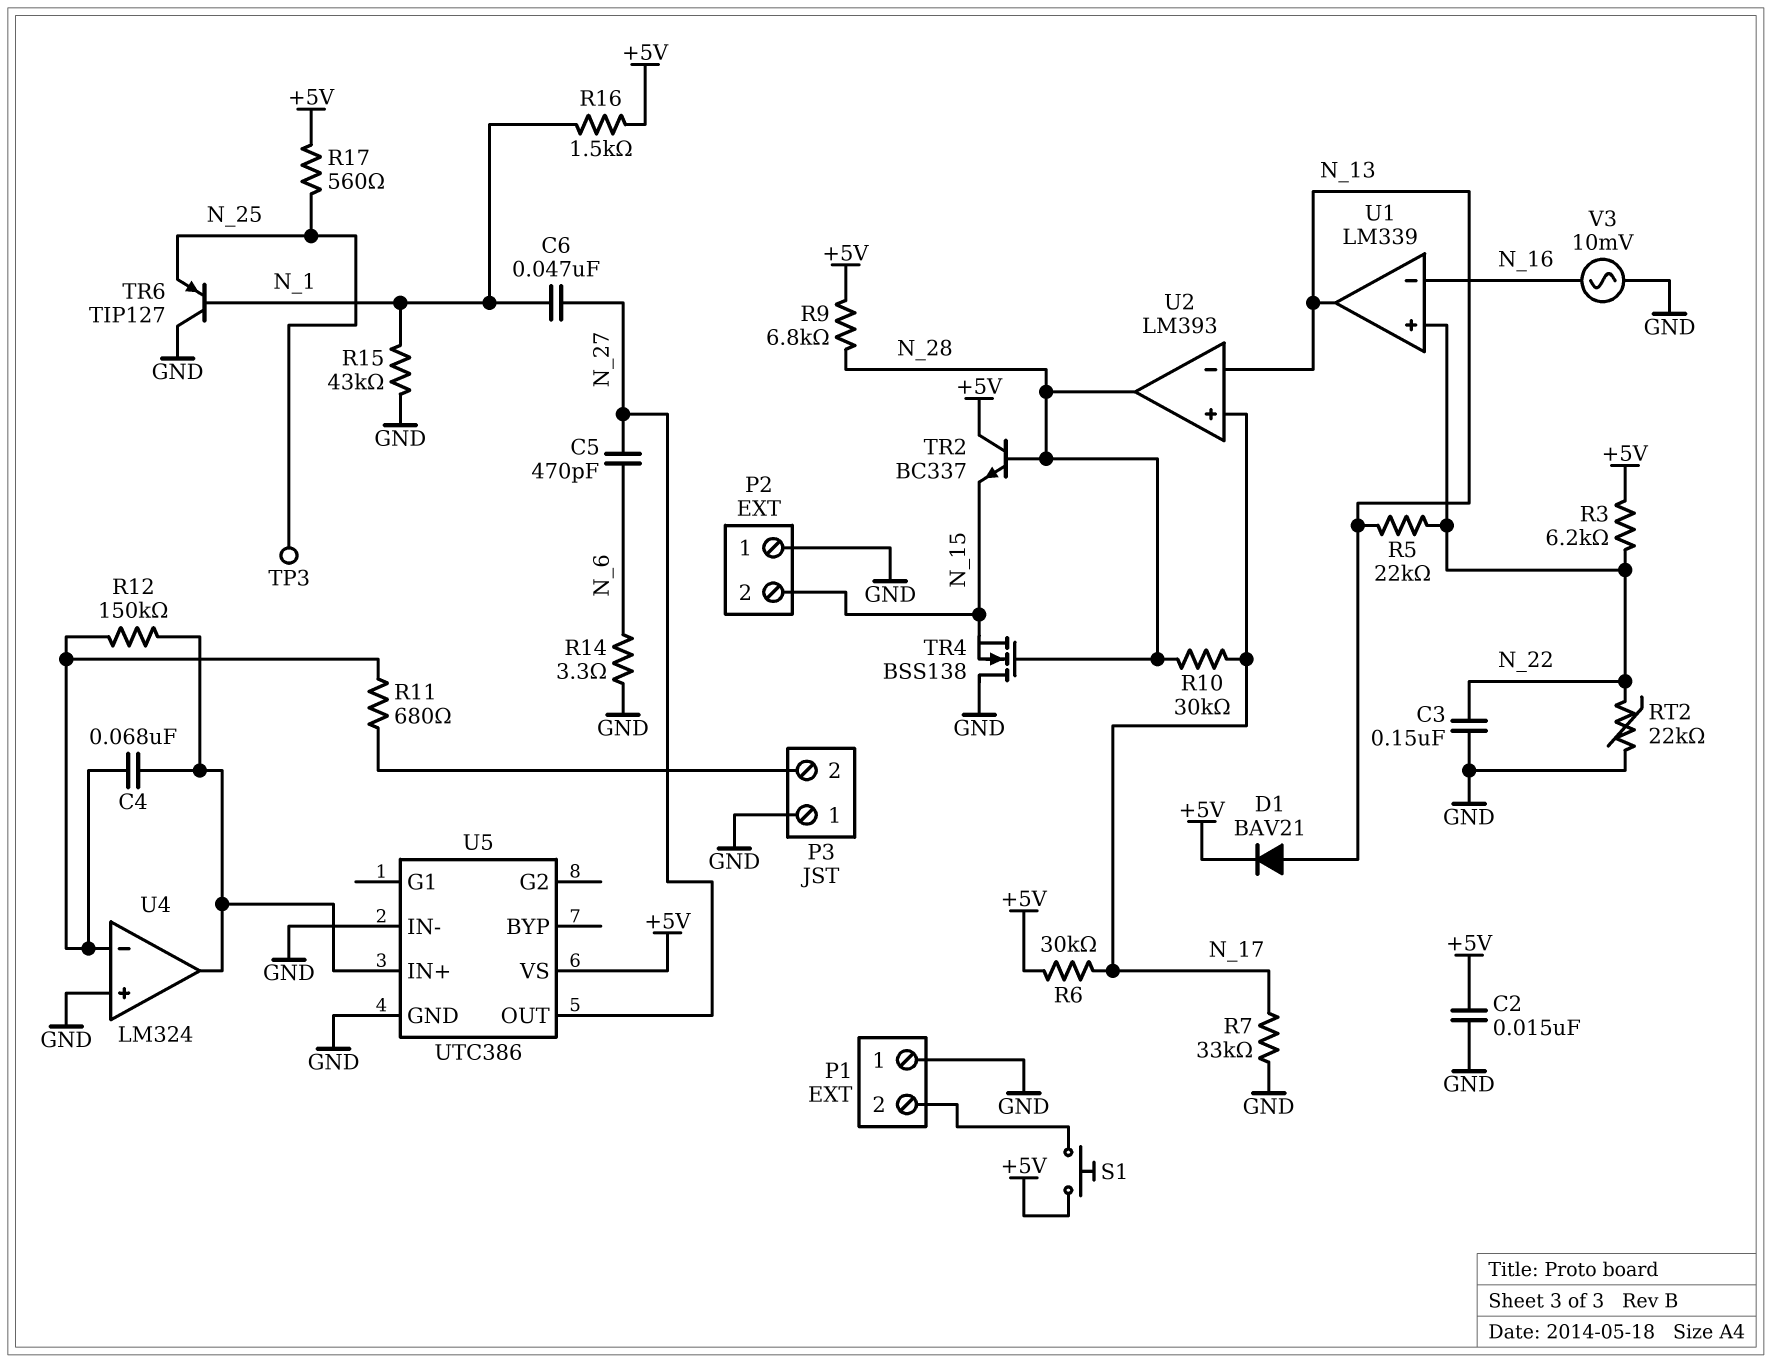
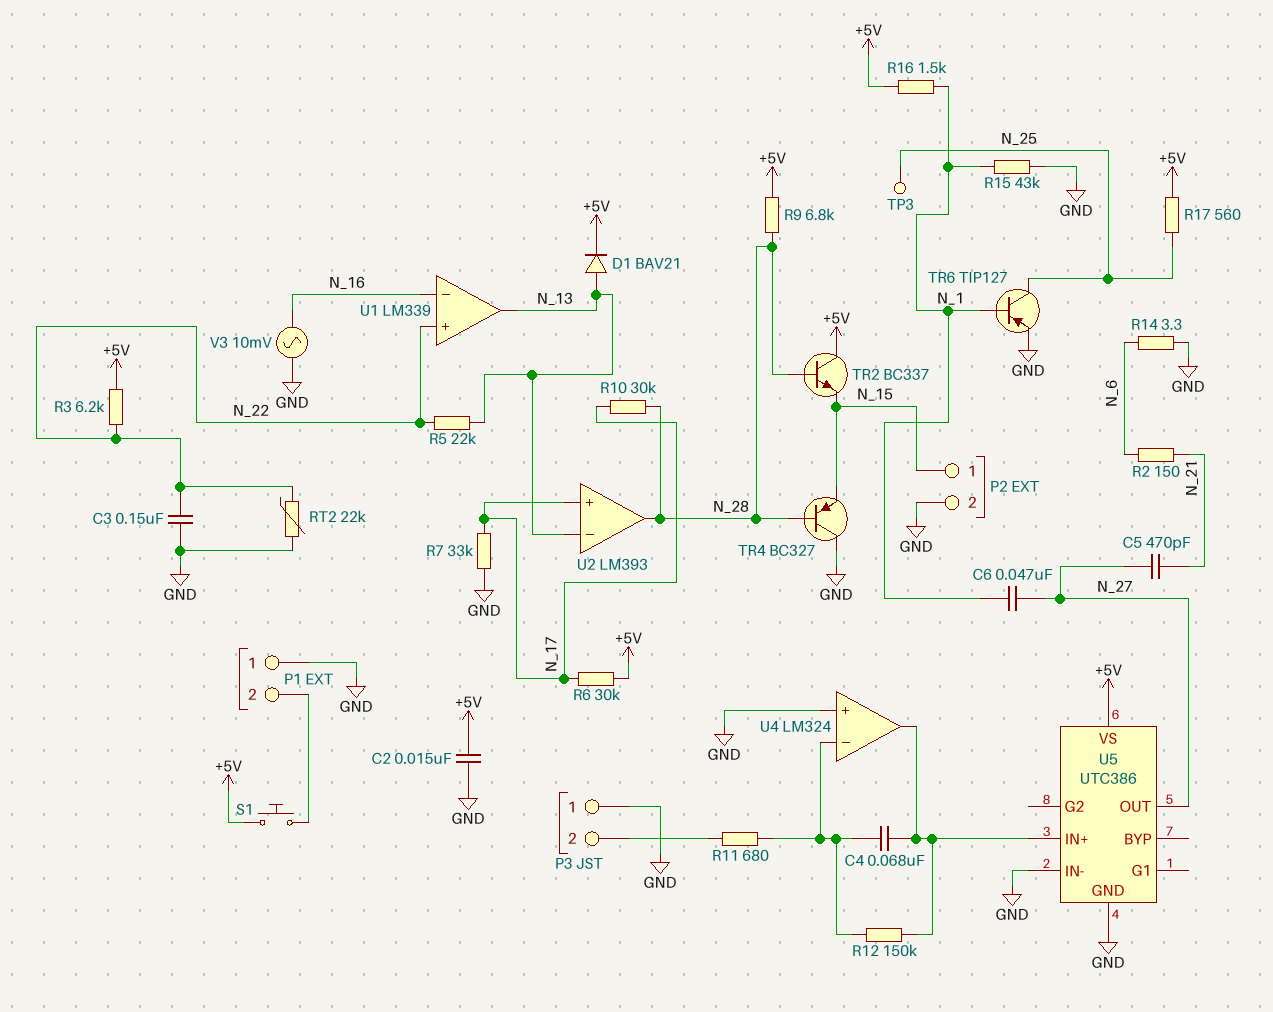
C5: 470pF (N_6, N_27) -> 470pF (N_21, N_27)
P2 pin 1: GND -> N_15
P2 pin 2: N_15 -> GND
R2: none -> 150 (N_6, N_21)
TR4: NMOS BSS138 (G N_28, D GND, S N_15) -> PNP BC327 (B N_28, C GND, E N_15)
TR6: PNP TIP127 (B N_1, C GND, E N_25) -> PNP TIP127 (B N_1, C N_25, E GND)

